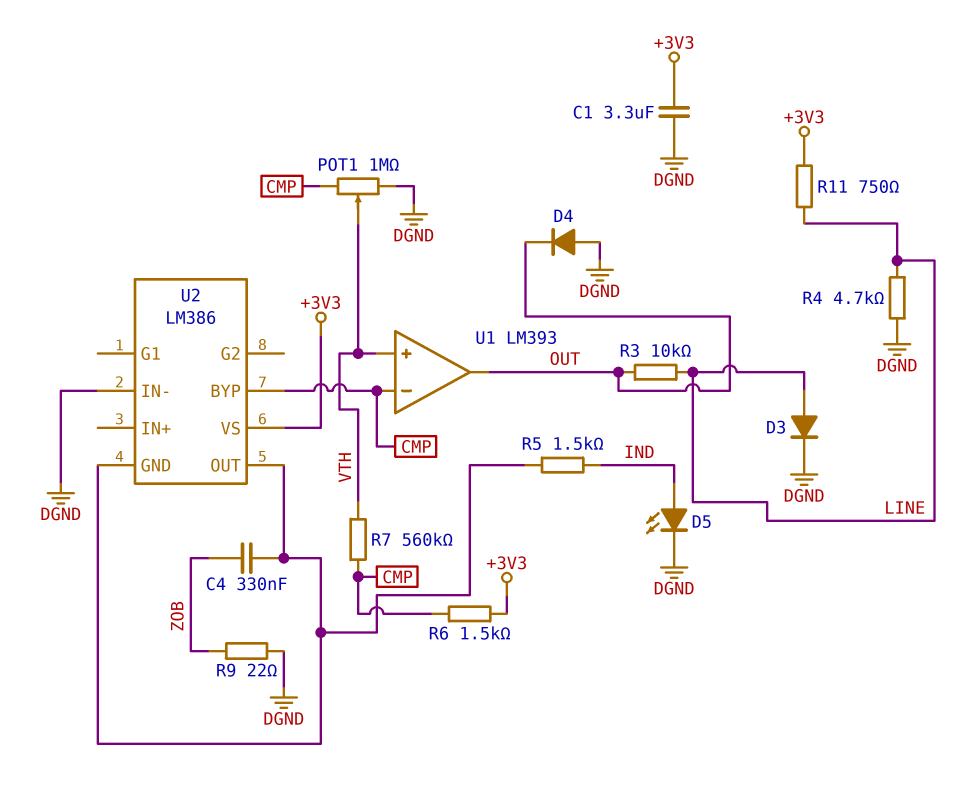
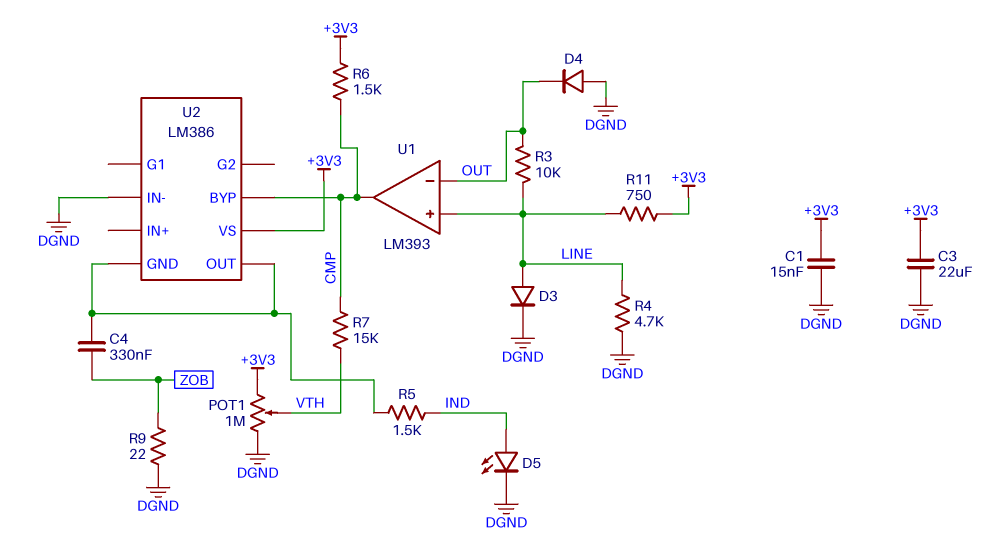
C1: 3.3uF (+3V3, DGND) -> 15nF (+3V3, DGND)
C3: none -> 22uF (+3V3, DGND)
POT1: 1M (CMP, DGND, wiper VTH) -> 1M (+3V3, DGND, wiper VTH)
R7: 560k (CMP, VTH) -> 15k (CMP, VTH)
U1 pin in+: VTH -> LINE
U1 pin in-: CMP -> OUT
U1 pin out: OUT -> CMP

